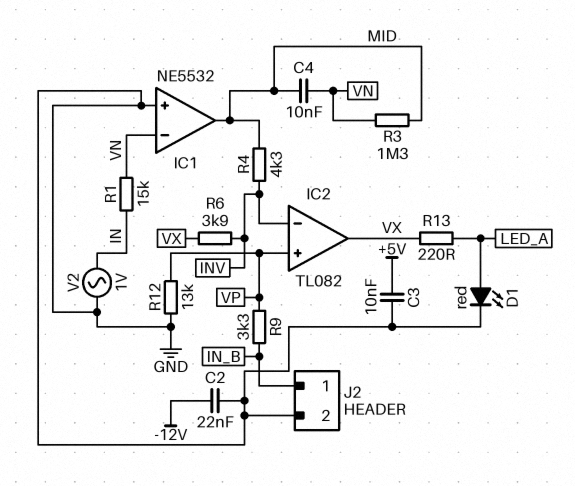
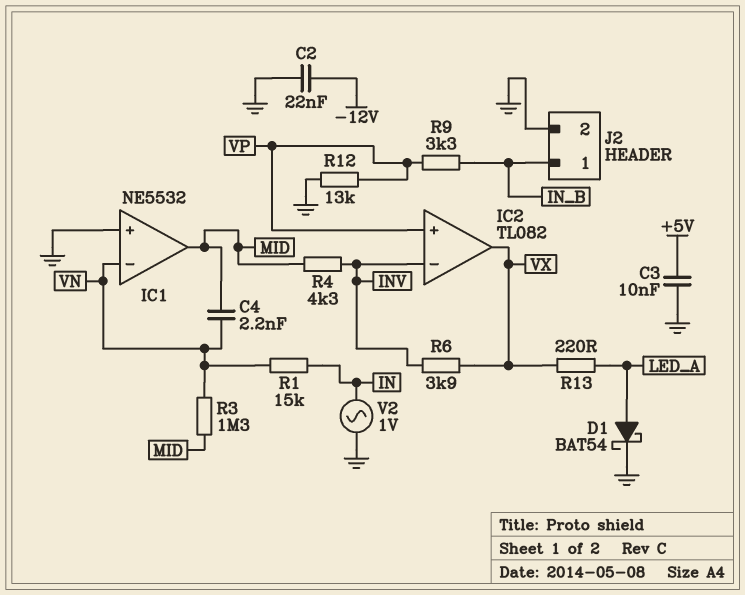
C4: 10nF (MID, VN) -> 2.2nF (MID, VN)
D1: LED red (A LED_A, K GND) -> schottky BAT54 (A LED_A, K GND)

